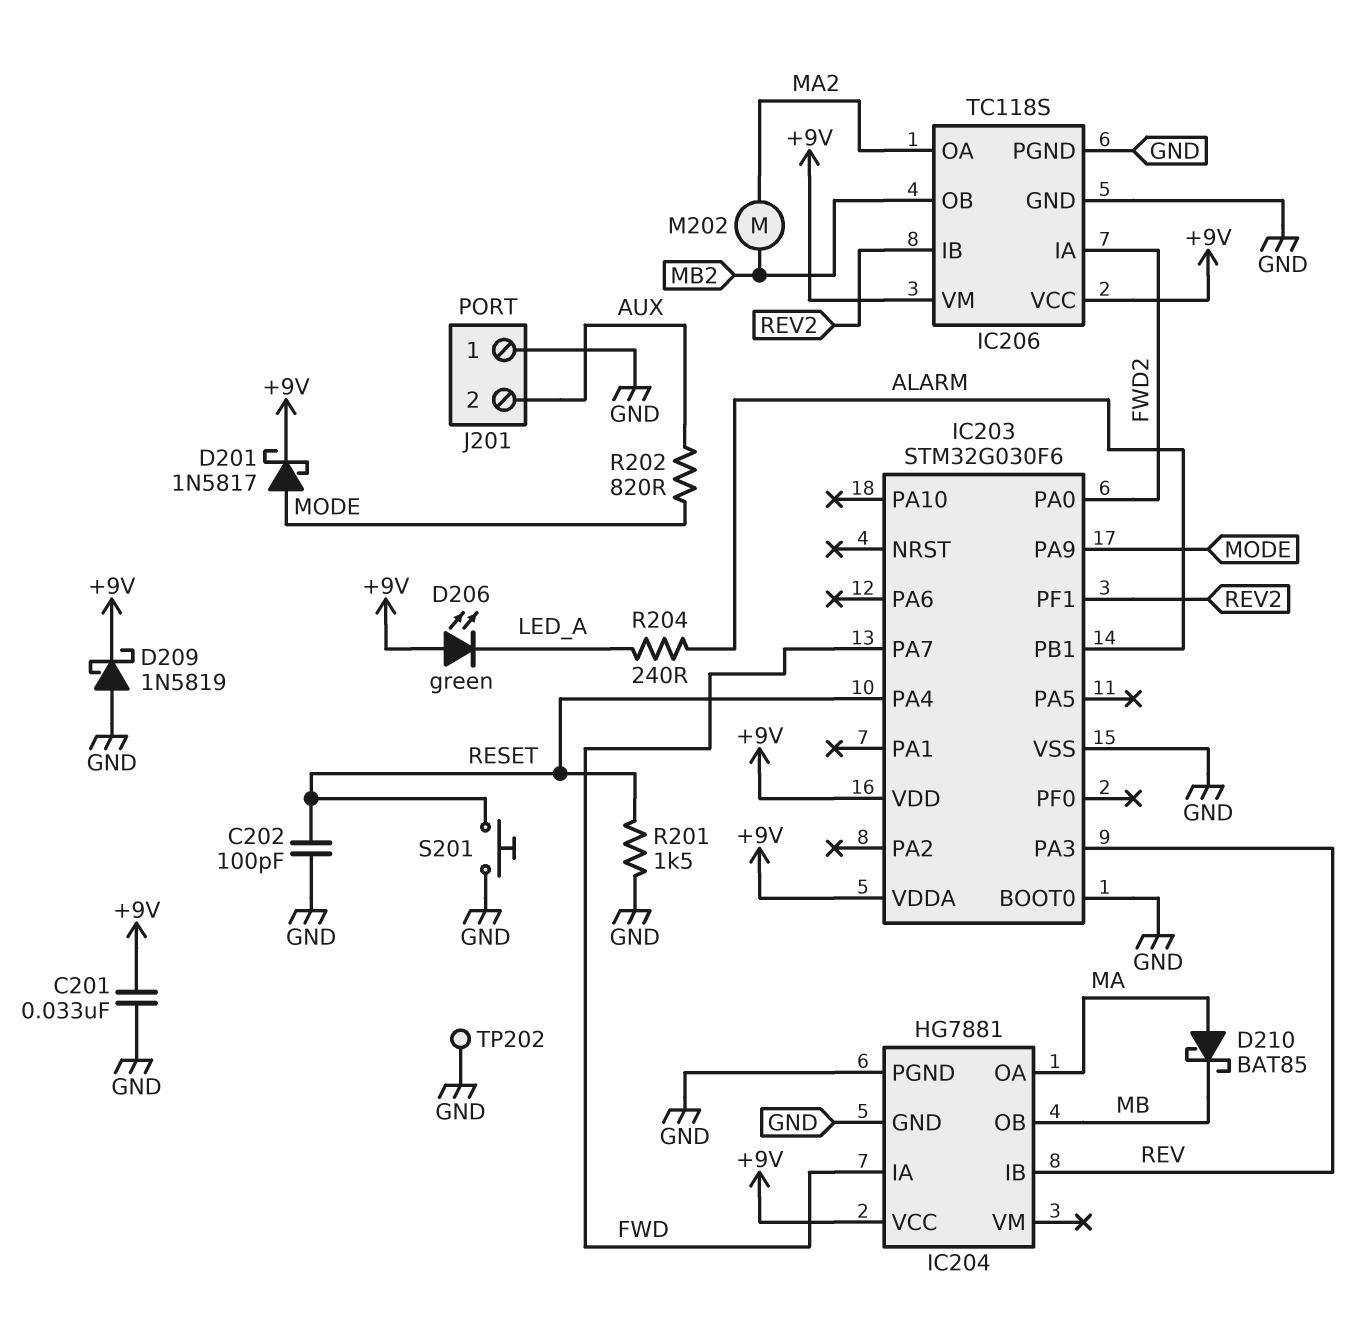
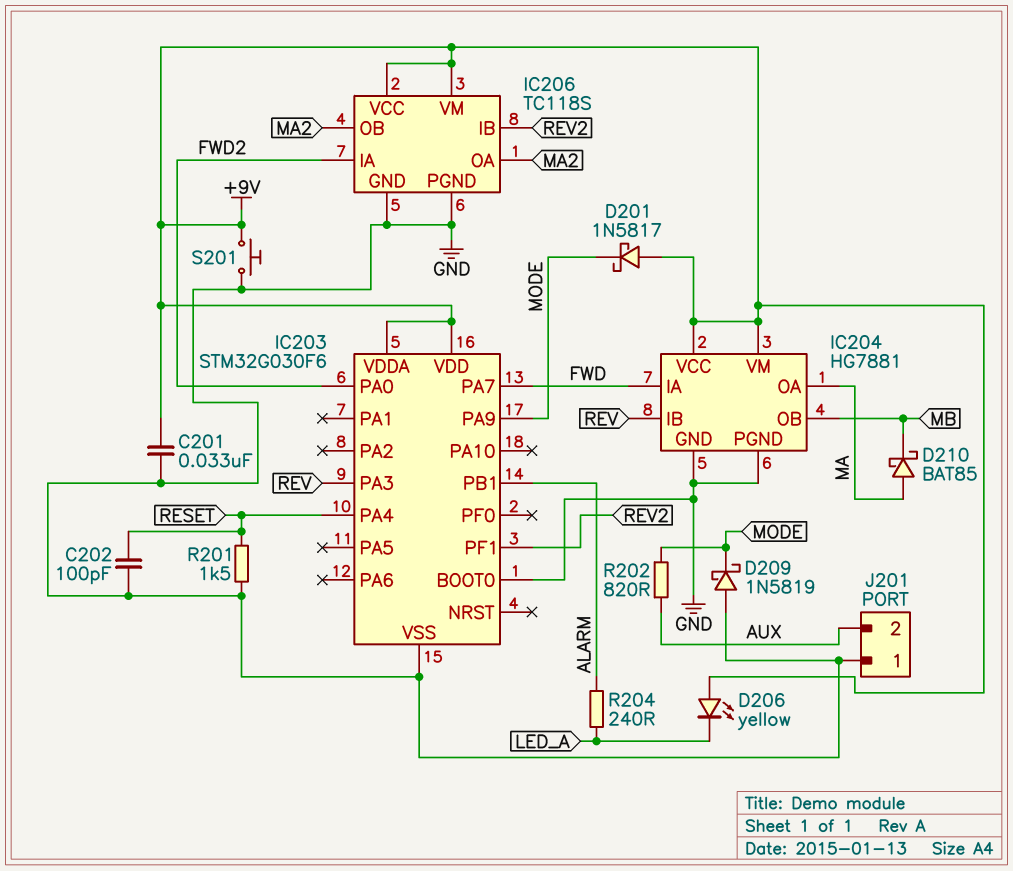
D201: schottky 1N5817 (A MODE, K +9V) -> schottky 1N5817 (A +9V, K MODE)
D206: LED green (A +9V, K LED_A) -> LED yellow (A +9V, K LED_A)
D209: schottky 1N5819 (A GND, K +9V) -> schottky 1N5819 (A GND, K MODE)
IC204 pin VM: none -> +9V
IC206 pin OB: MB2 -> MA2
M202: motor (MA2, MB2) -> none
S201: button (GND, RESET) -> button (+9V, GND)
TP202: test point (GND) -> none

